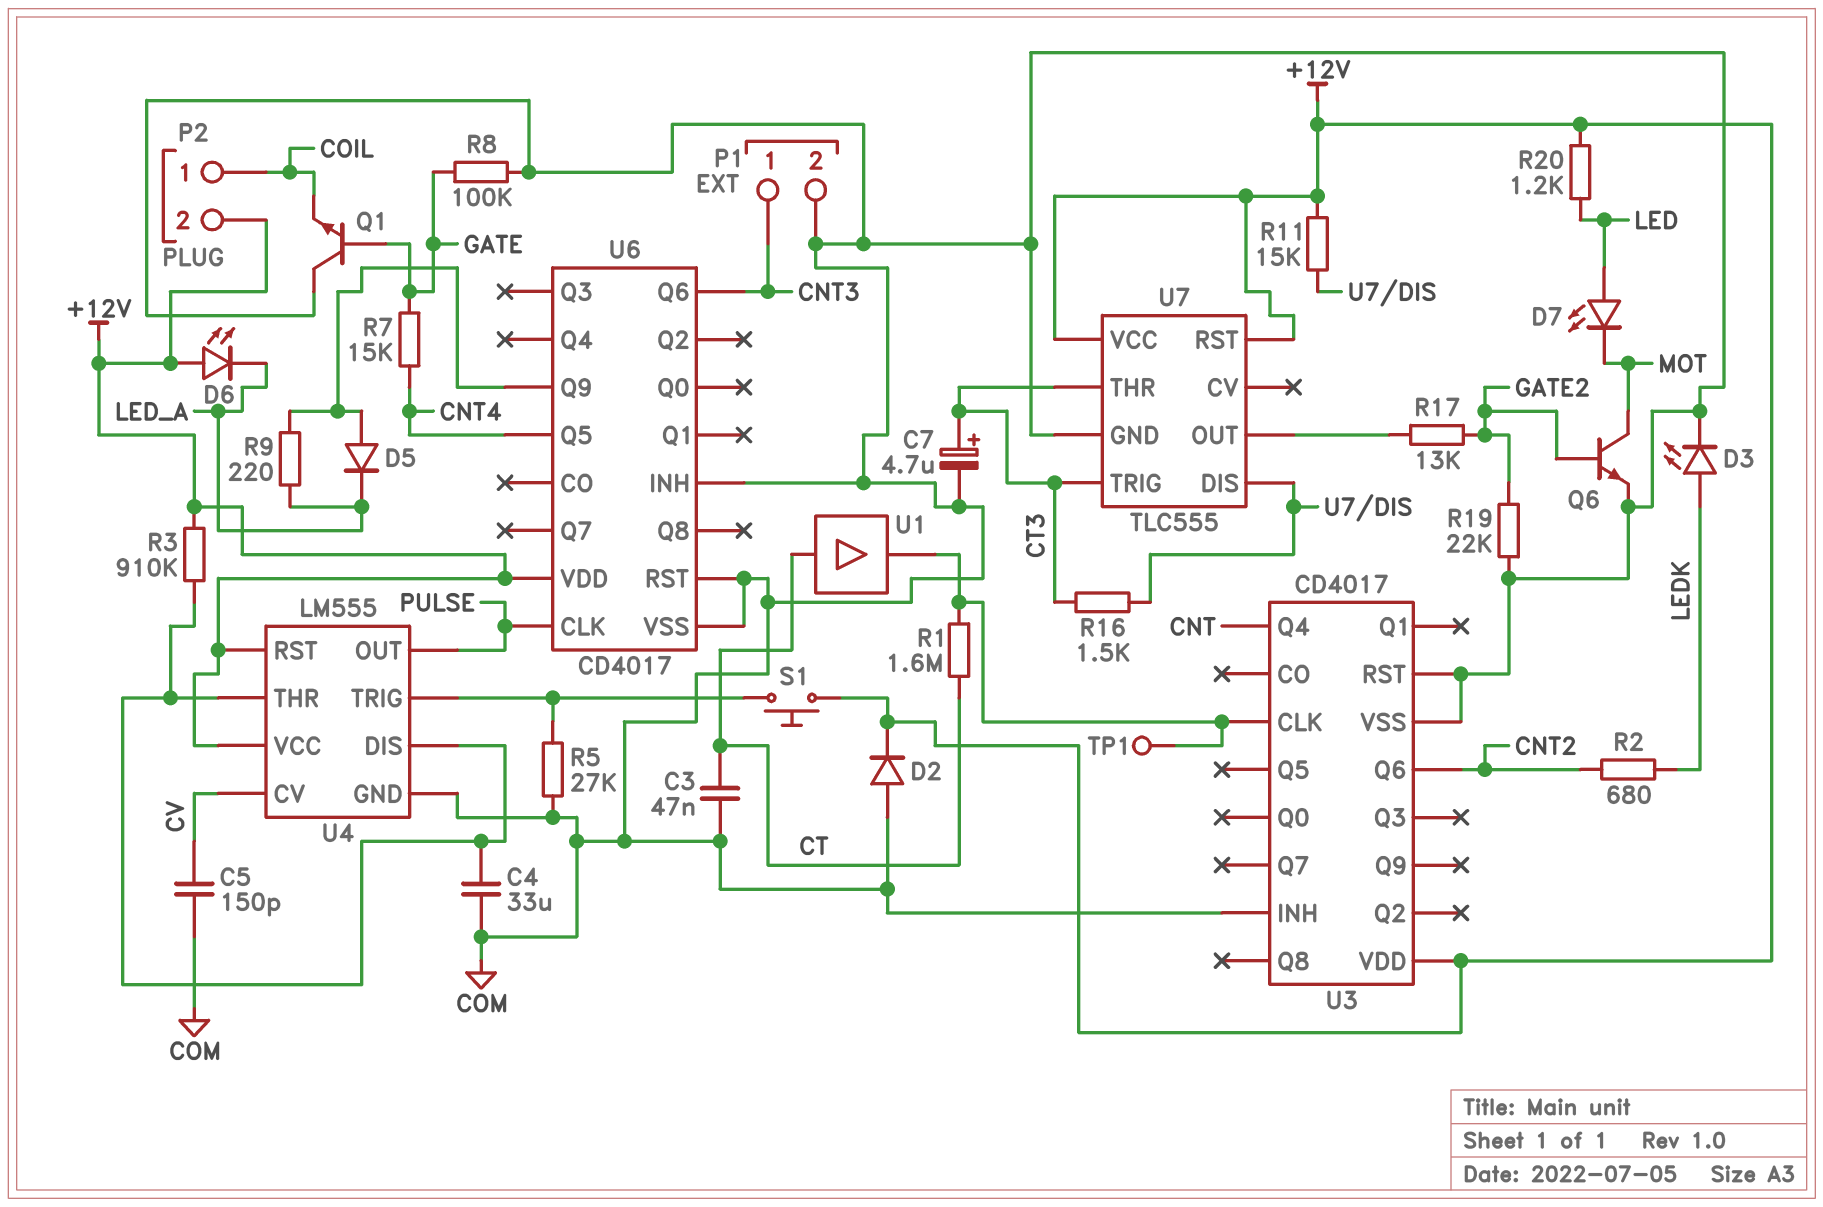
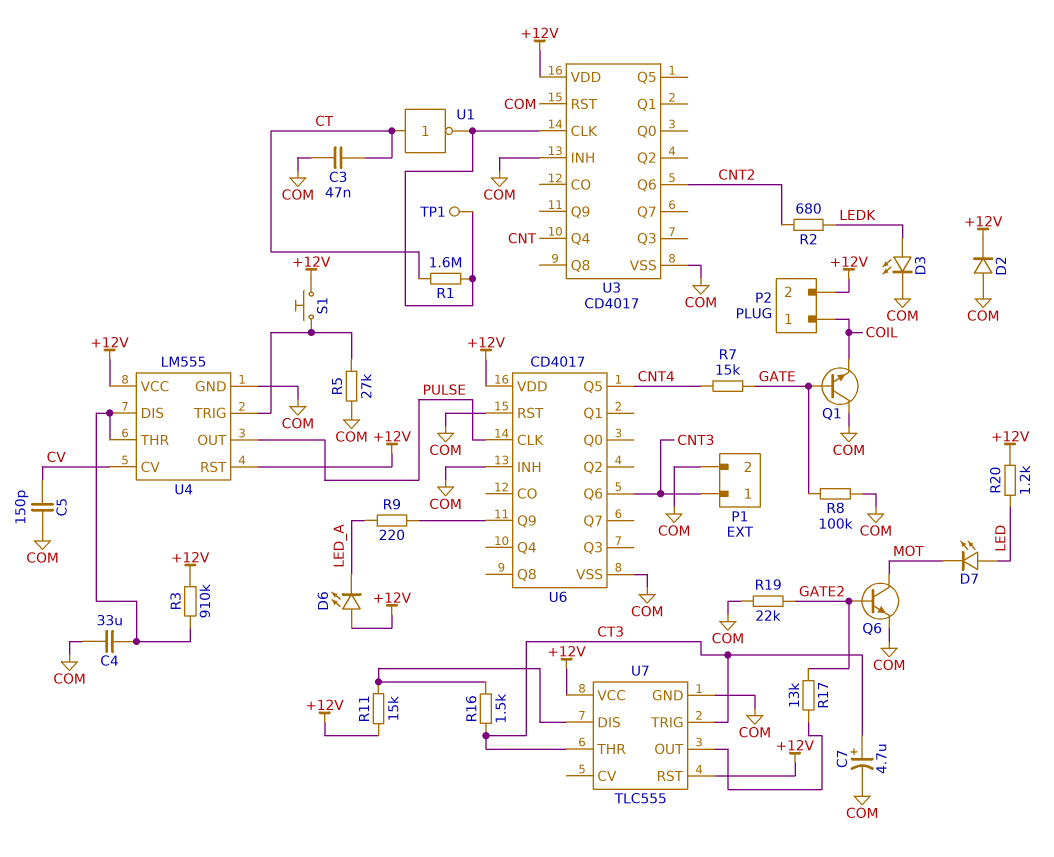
D5: diode (A U6/Q9, K LED_A) -> none
U1: buffer (in CT, out U3/CLK) -> NOT (in CT, out U3/CLK)

